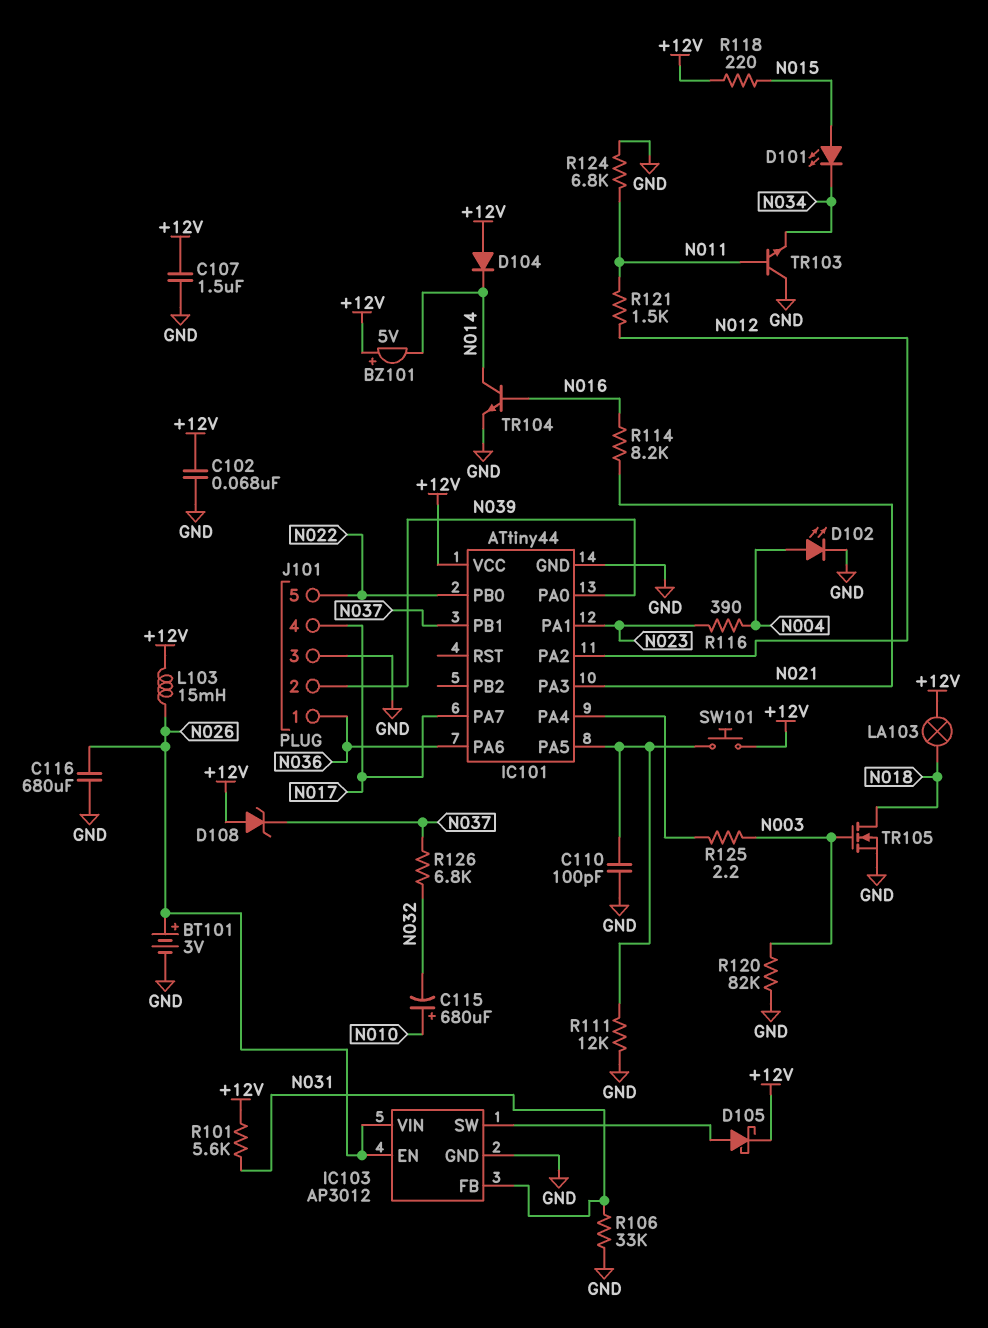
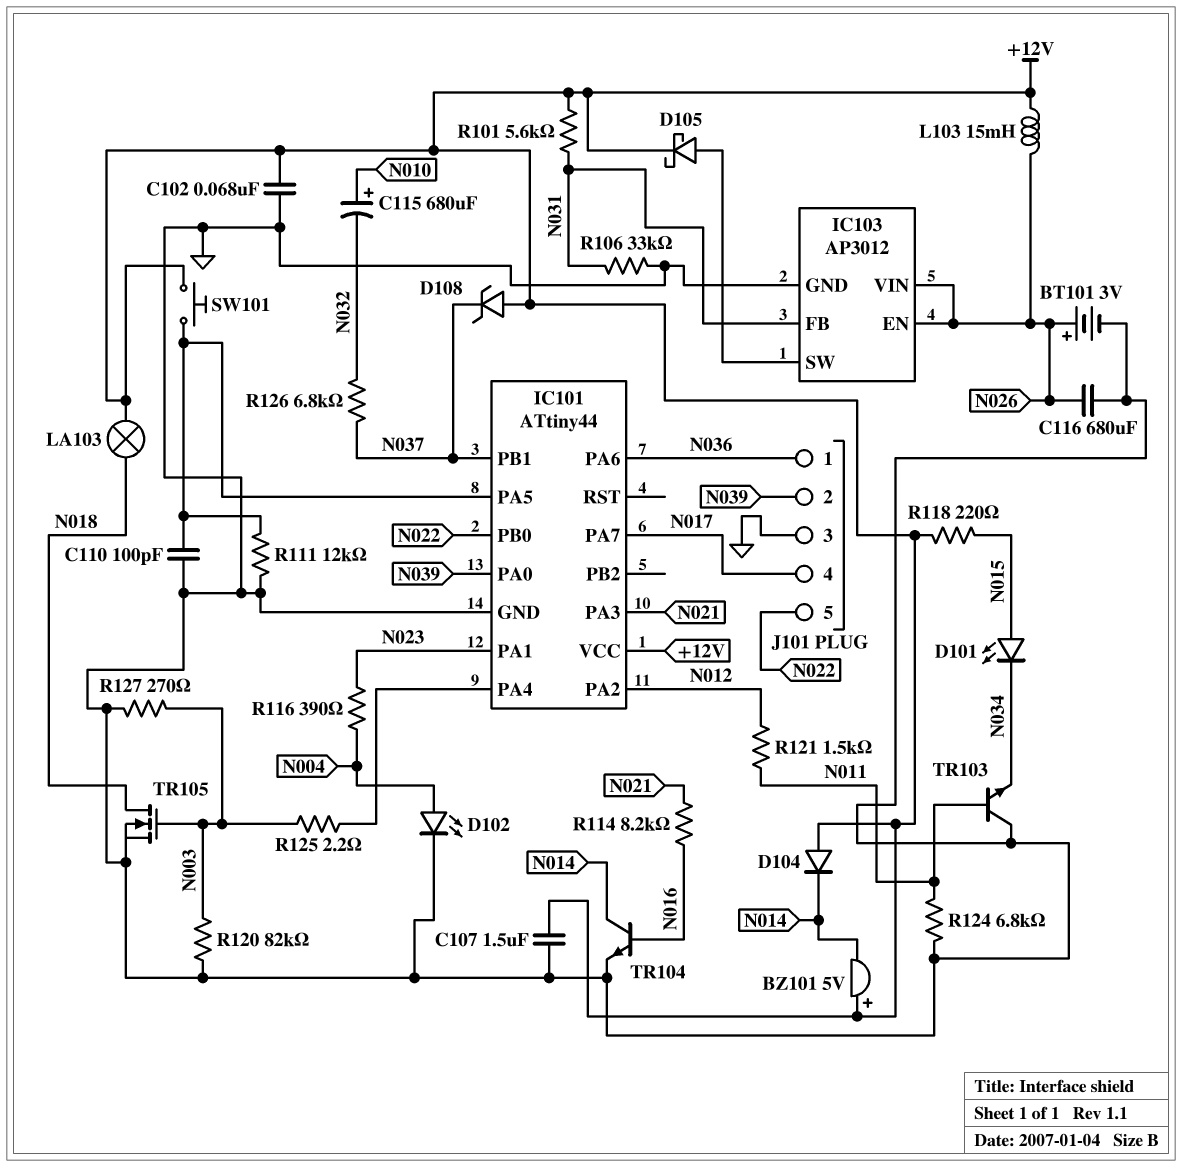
R127: none -> 270 (GND, N003)

